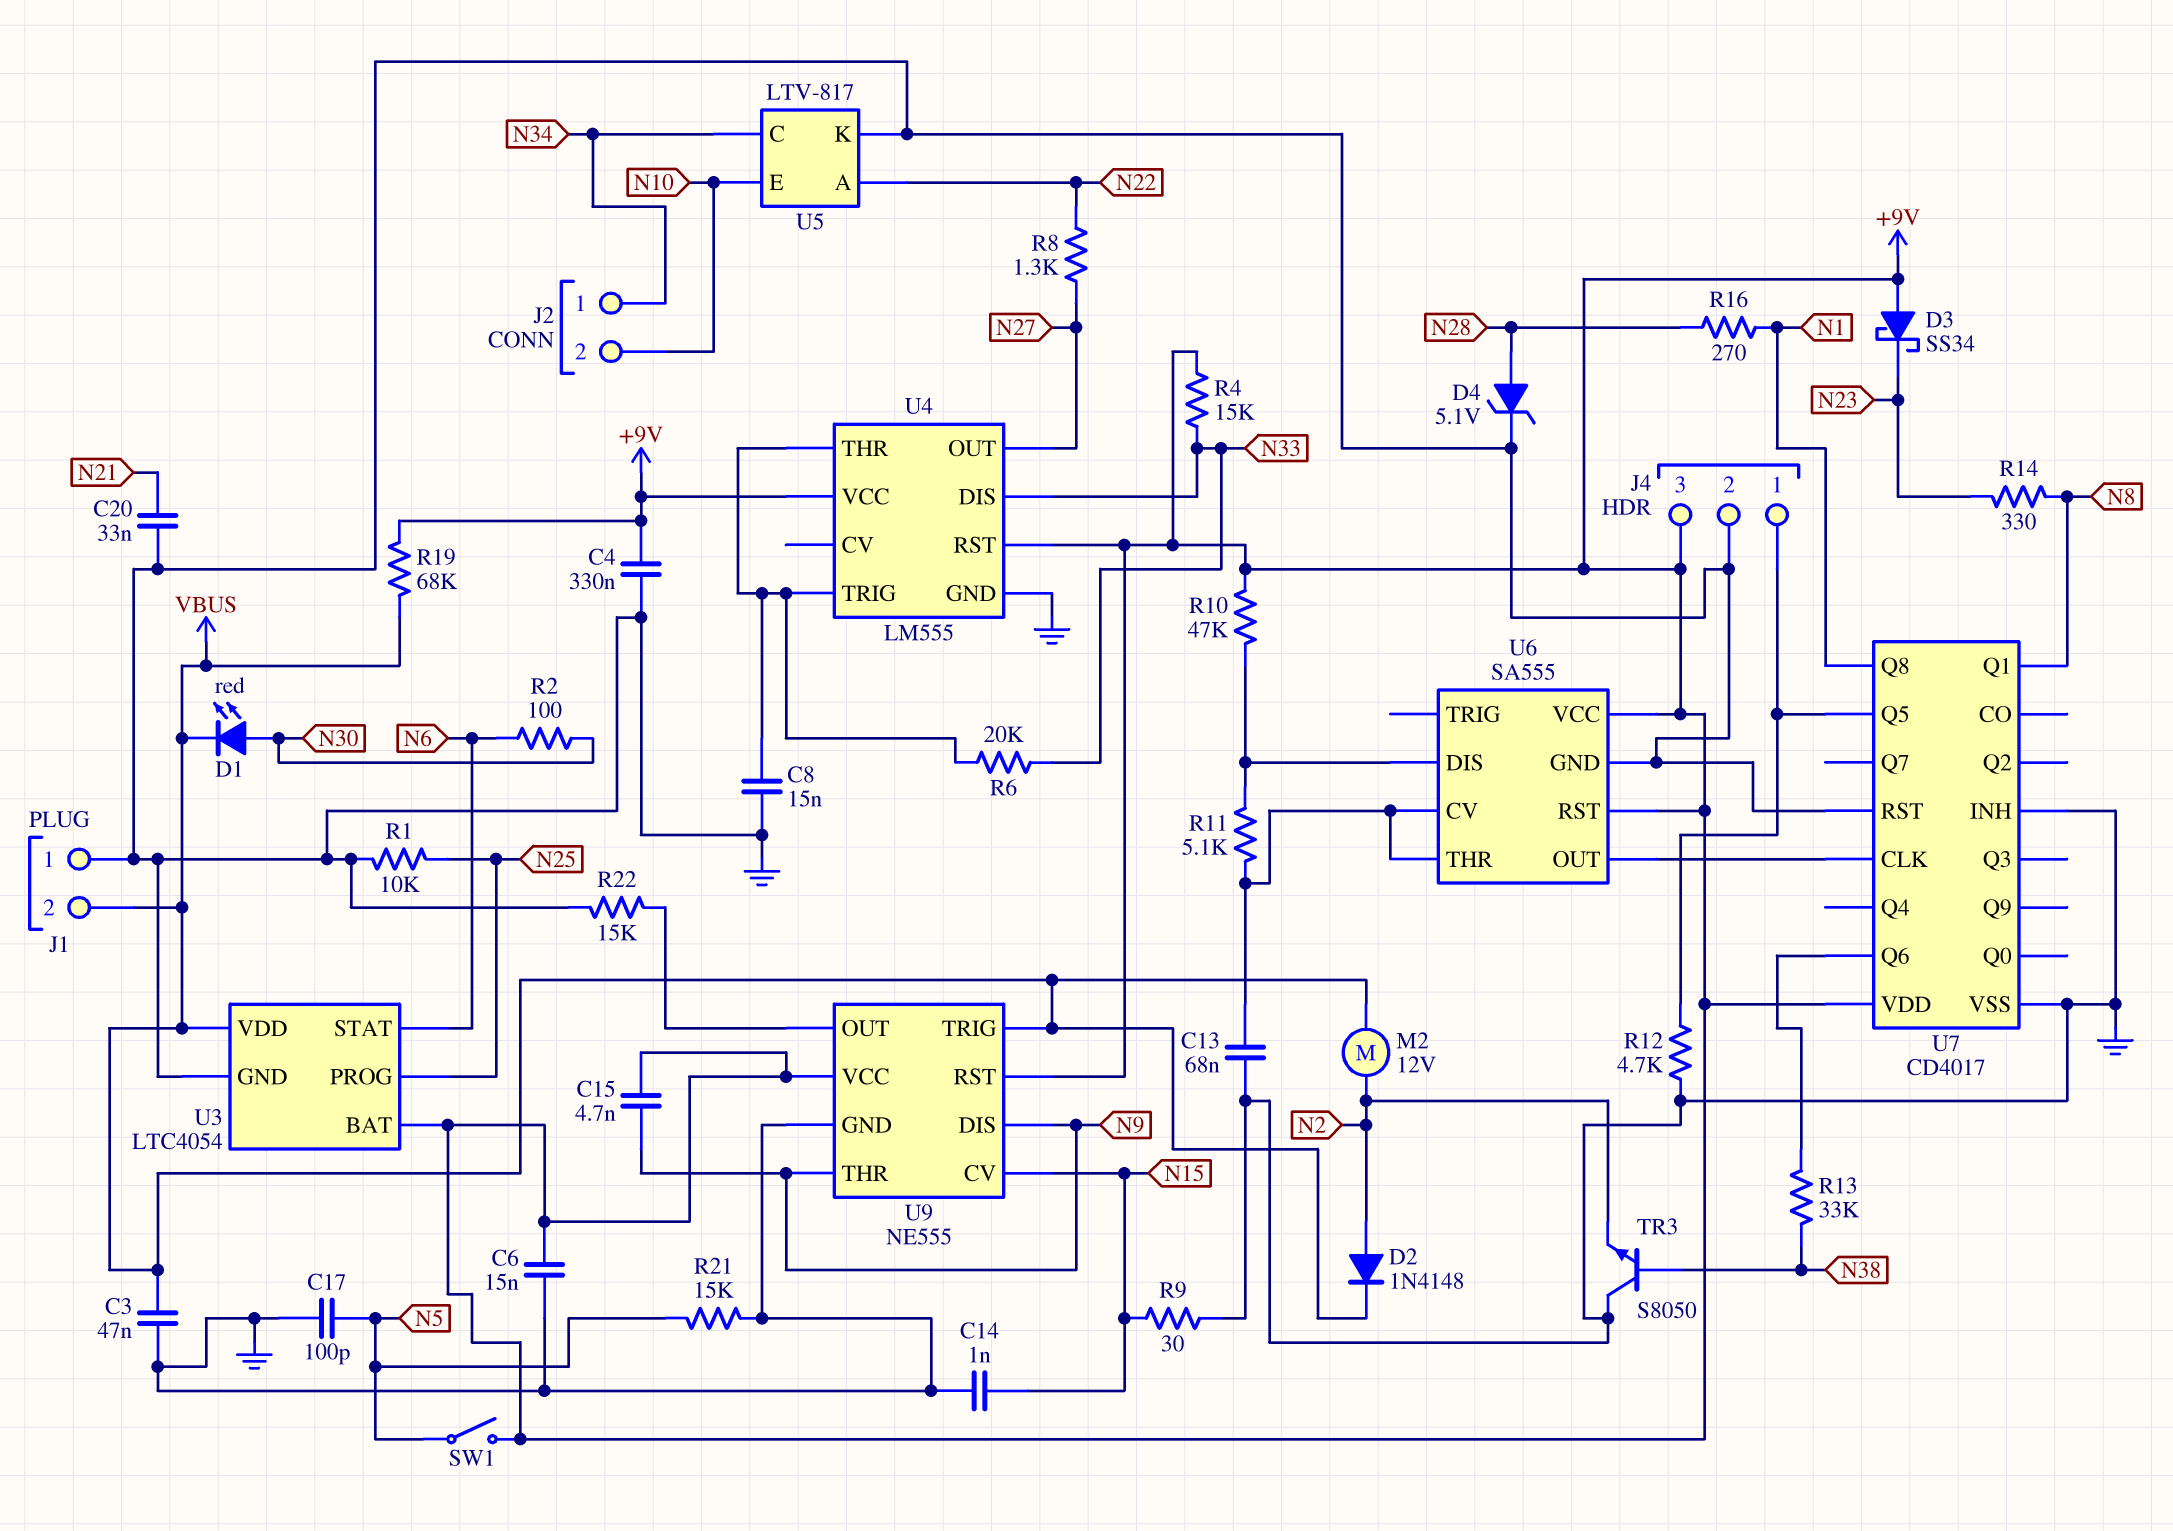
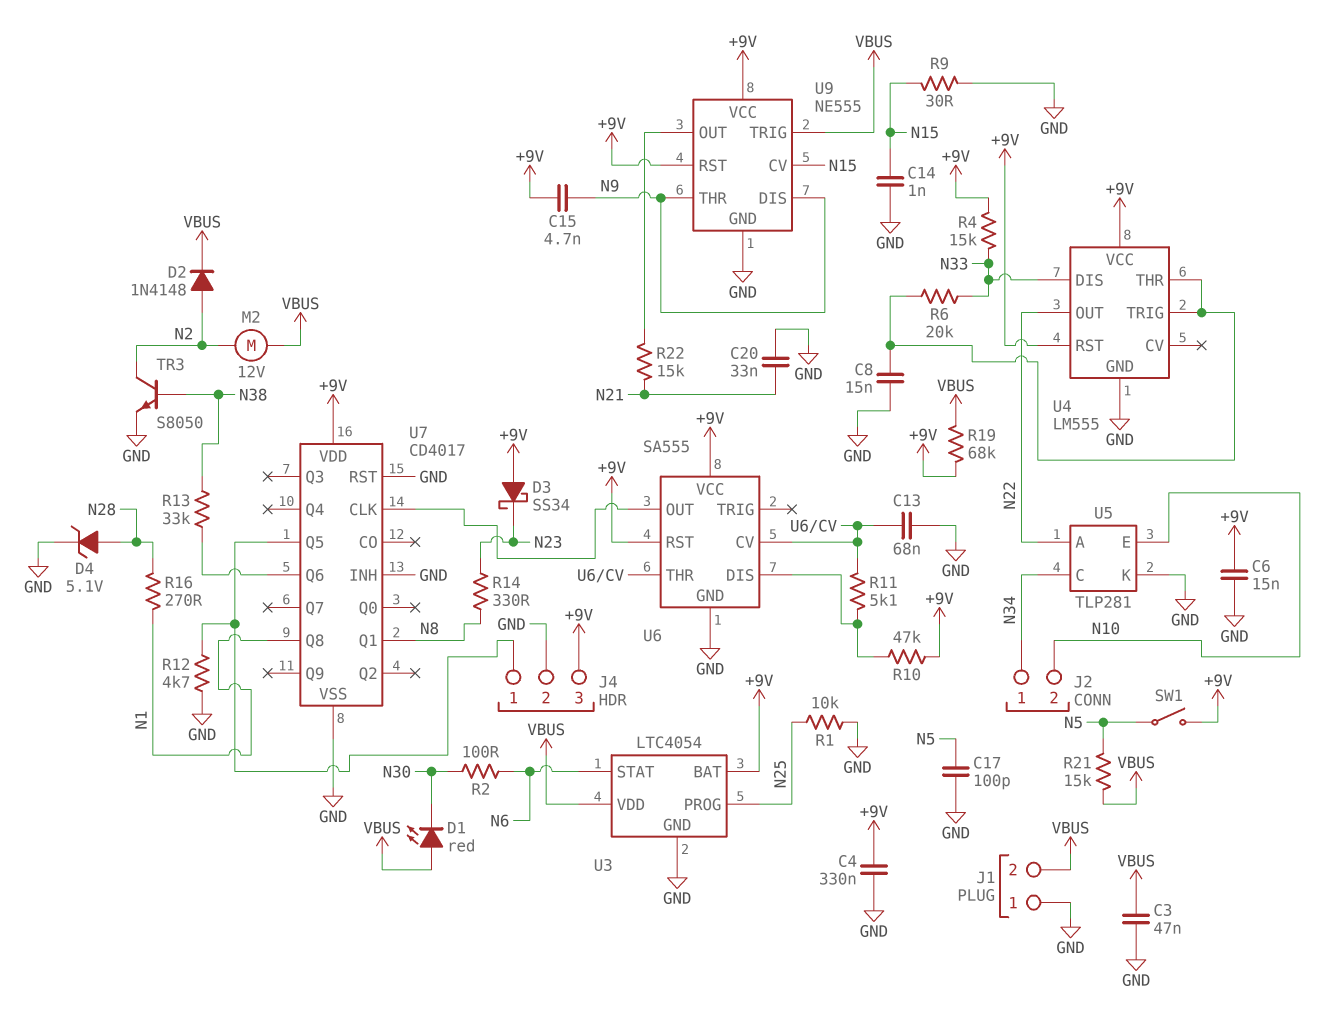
D1: LED red (A N30, K VBUS) -> LED red (A VBUS, K N30)
R8: 1.3k (N22, N27) -> none
R21: 15k (GND, N5) -> 15k (N5, VBUS)
R22: 15k (GND, U9/OUT) -> 15k (N21, U9/OUT)
TR3: NPN S8050 (B N38, C GND, E N2) -> NPN S8050 (B N38, C N2, E GND)
U4 pin OUT: N27 -> N22
U5: LTV-817 -> TLP281

